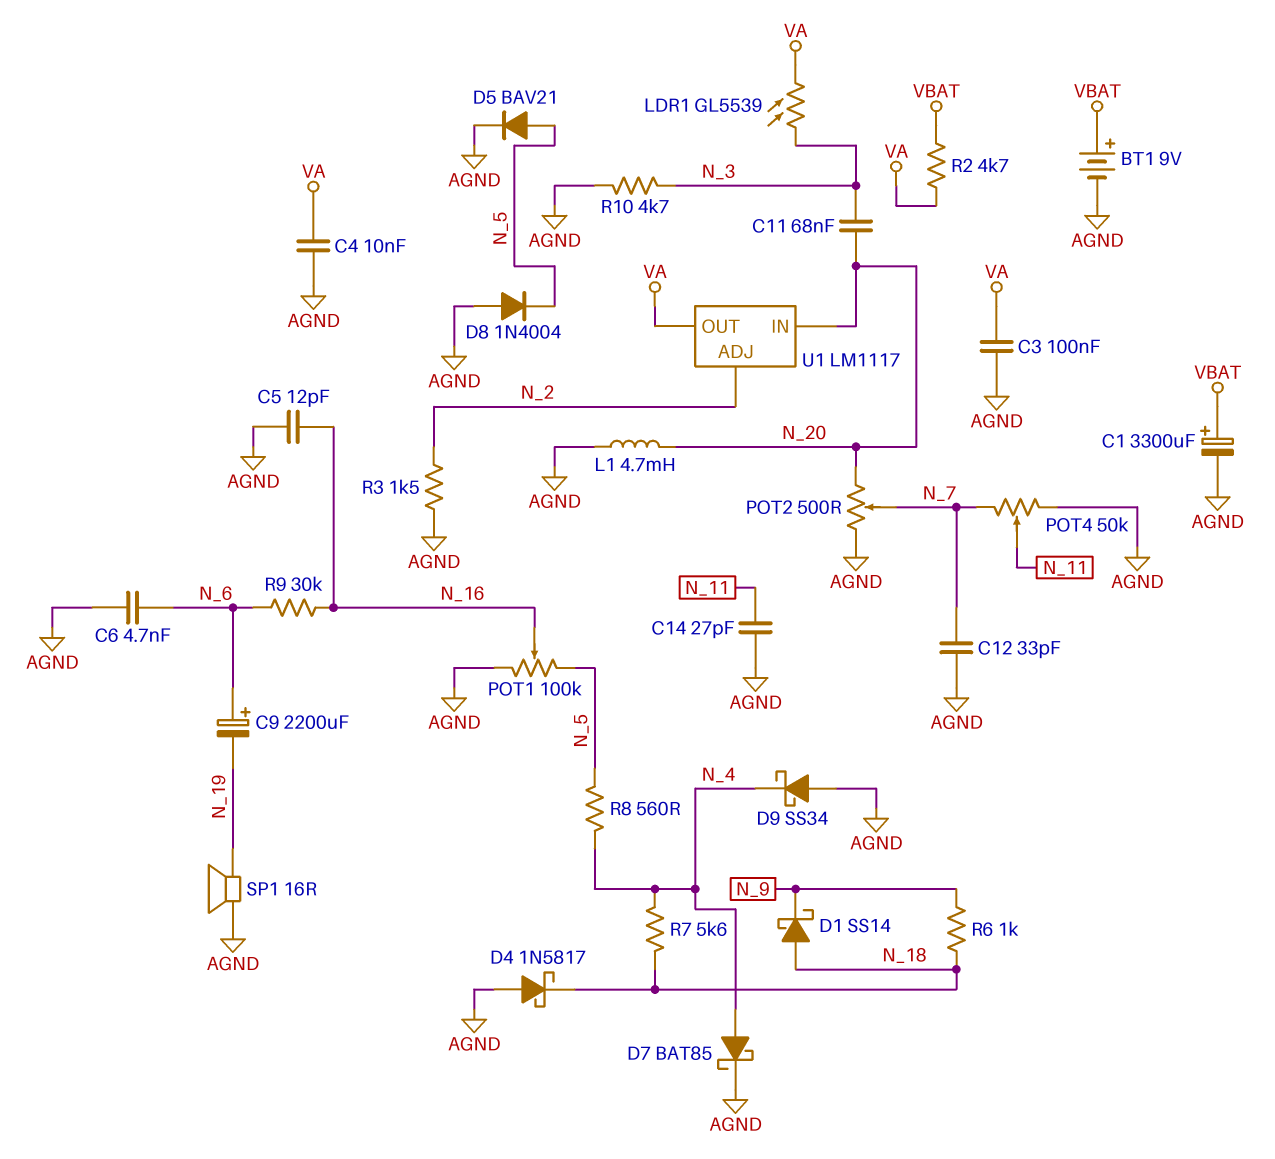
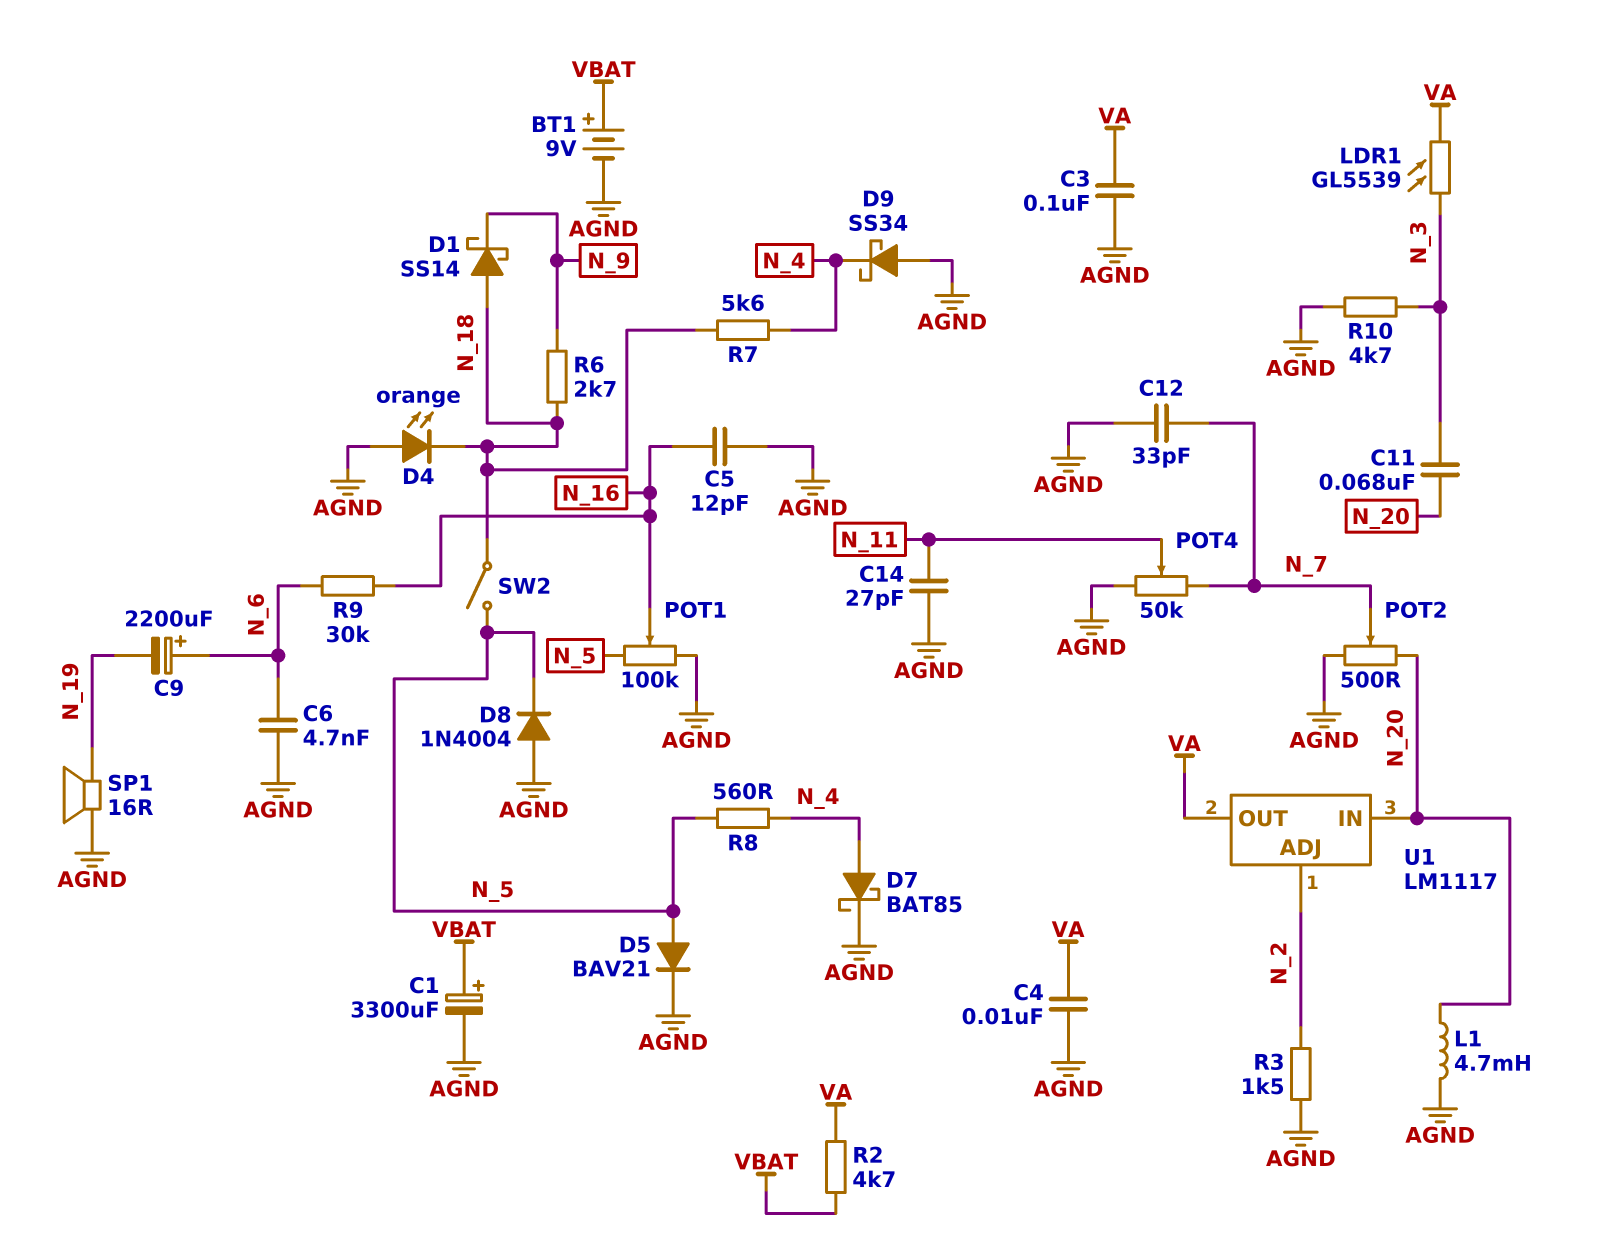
D4: schottky 1N5817 (A AGND, K N_18) -> LED orange (A AGND, K N_18)
R6: 1k (N_9, N_18) -> 2.7k (N_9, N_18)
SW2: none -> switch (N_5, N_18)

